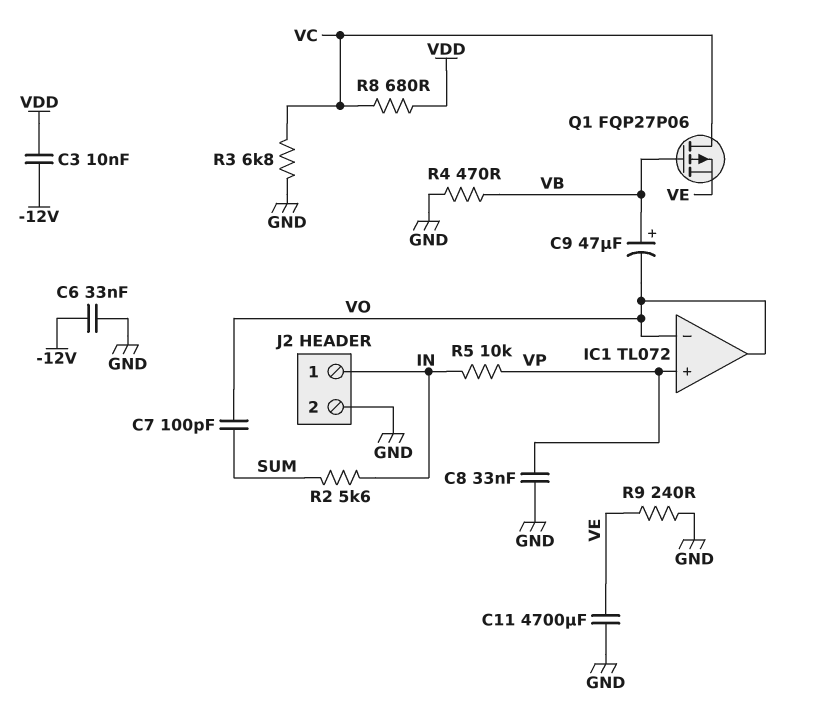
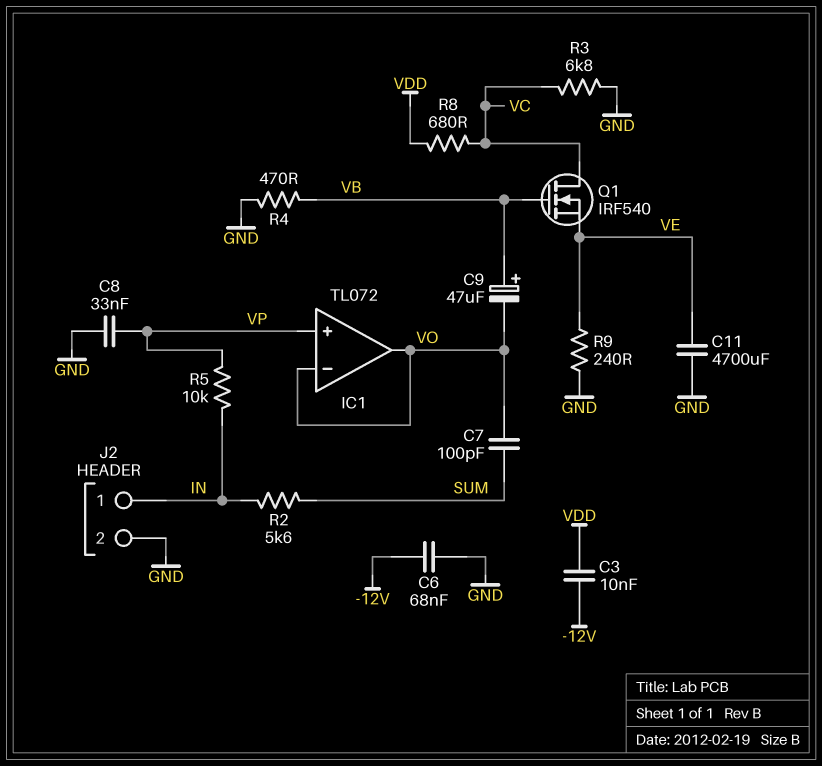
C6: 33nF (-12V, GND) -> 68nF (-12V, GND)
Q1: PMOS FQP27P06 (G VB, D VC, S VE) -> NMOS IRF540 (G VB, D VC, S VE)

